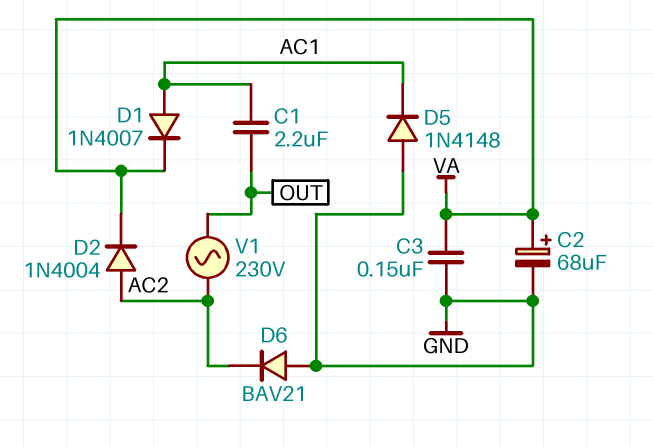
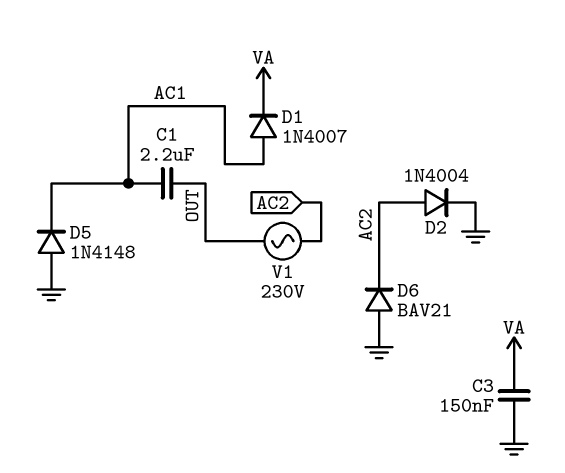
C2: 68uF (plus VA, minus GND) -> none
D2: diode 1N4004 (A AC2, K VA) -> diode 1N4004 (A AC2, K GND)

